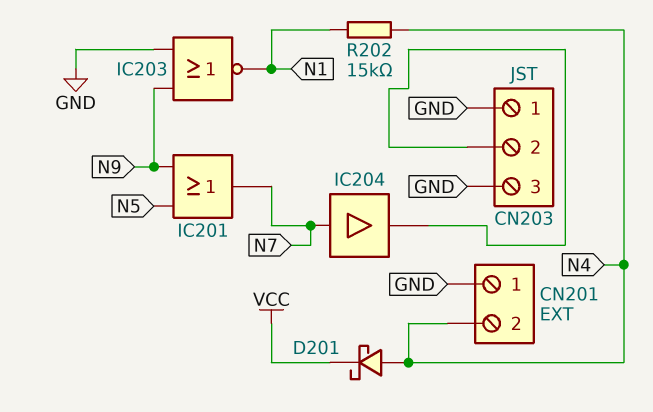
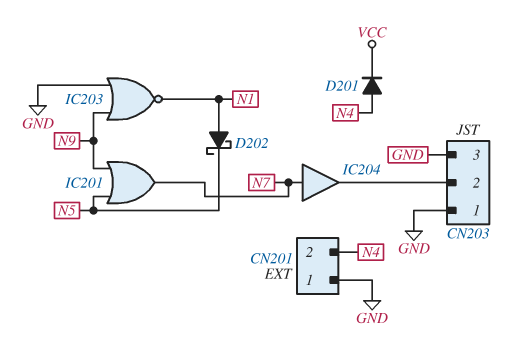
D201: schottky (A N4, K VCC) -> diode (A N4, K VCC)
D202: none -> schottky (A N1, K N5)
R202: 15k (N1, N4) -> none

